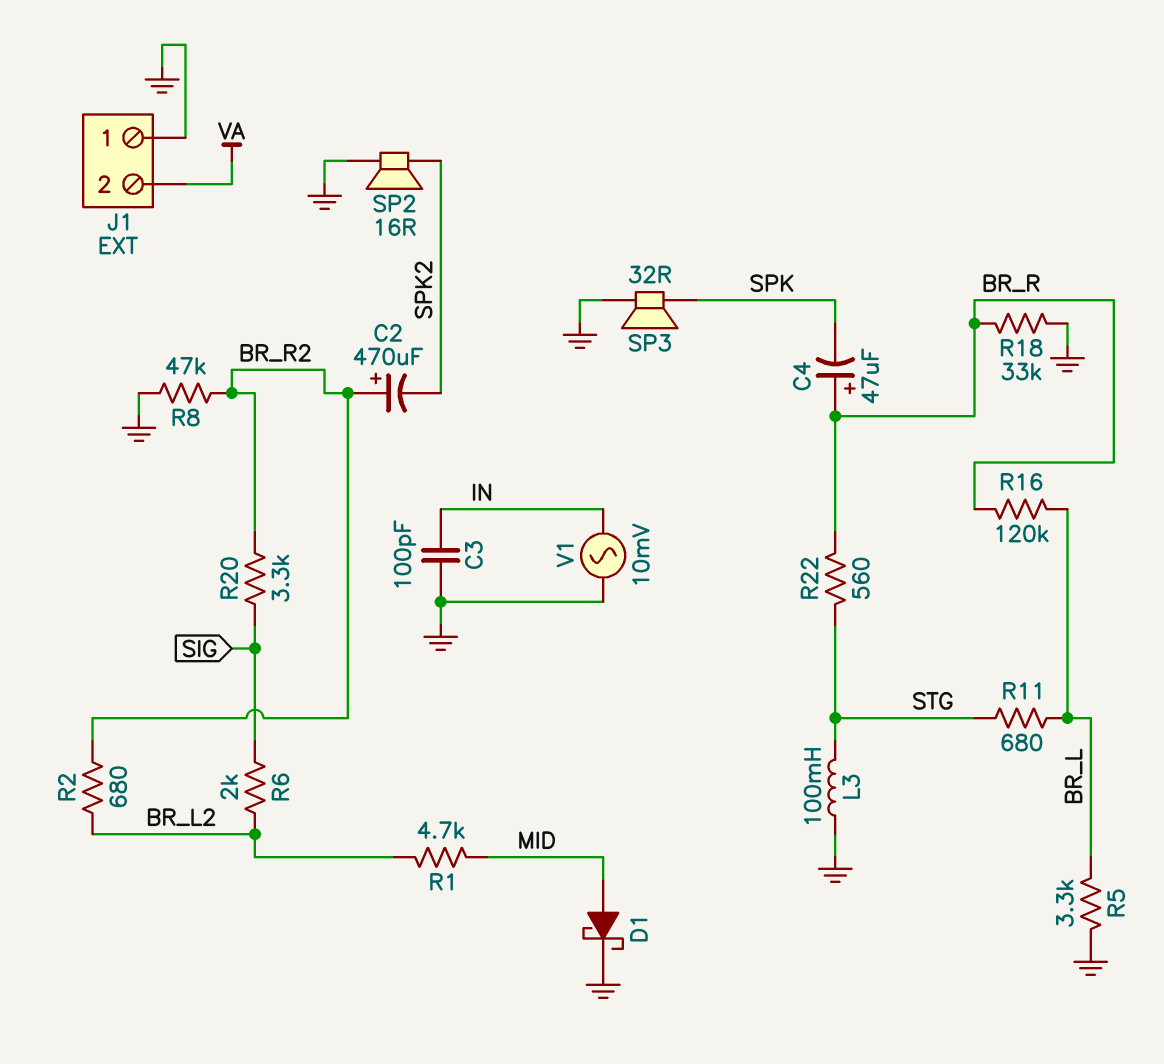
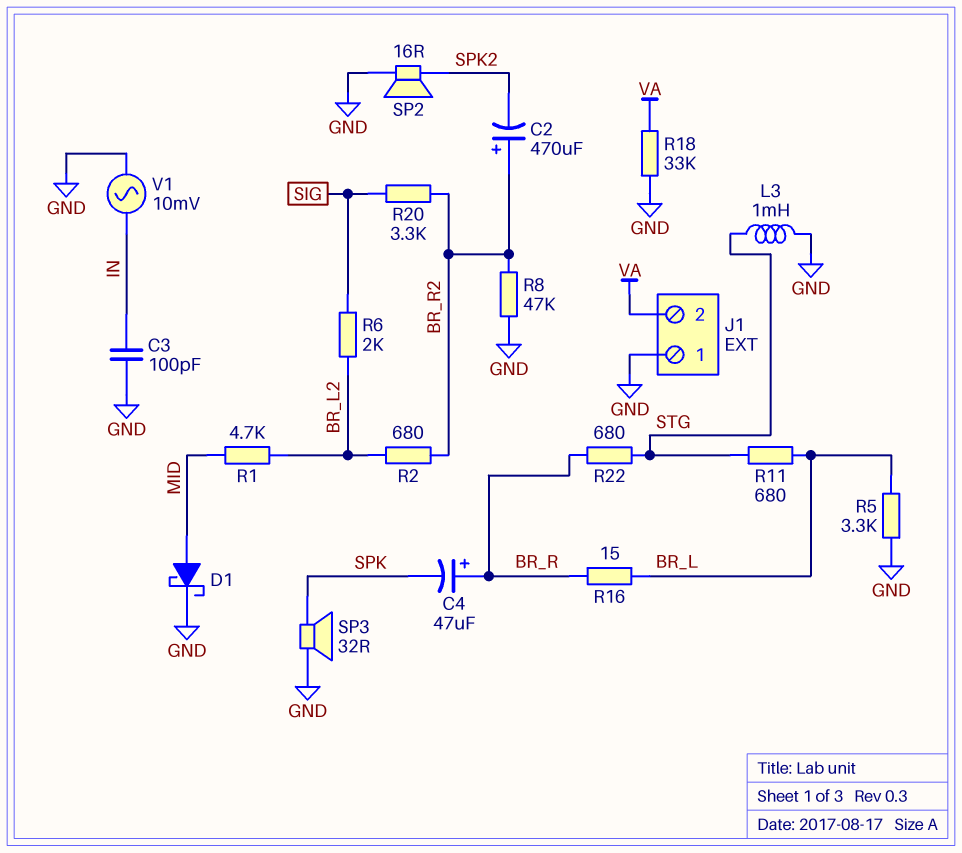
L3: 100mH (GND, STG) -> 1mH (GND, STG)
R16: 120k (BR_L, BR_R) -> 15 (BR_L, BR_R)
R18: 33k (BR_R, GND) -> 33k (GND, VA)
R22: 560 (BR_R, STG) -> 680 (BR_R, STG)

